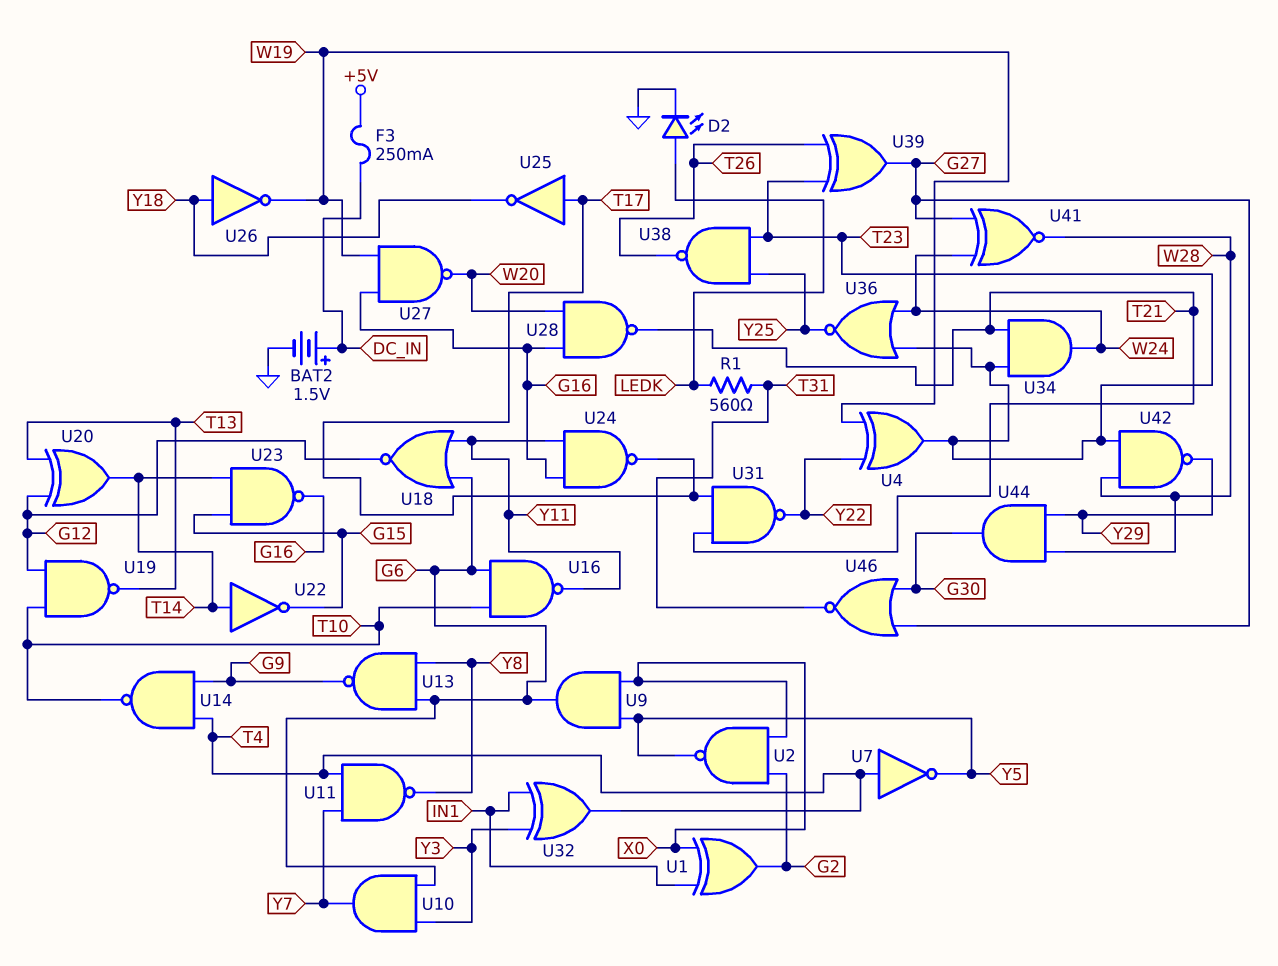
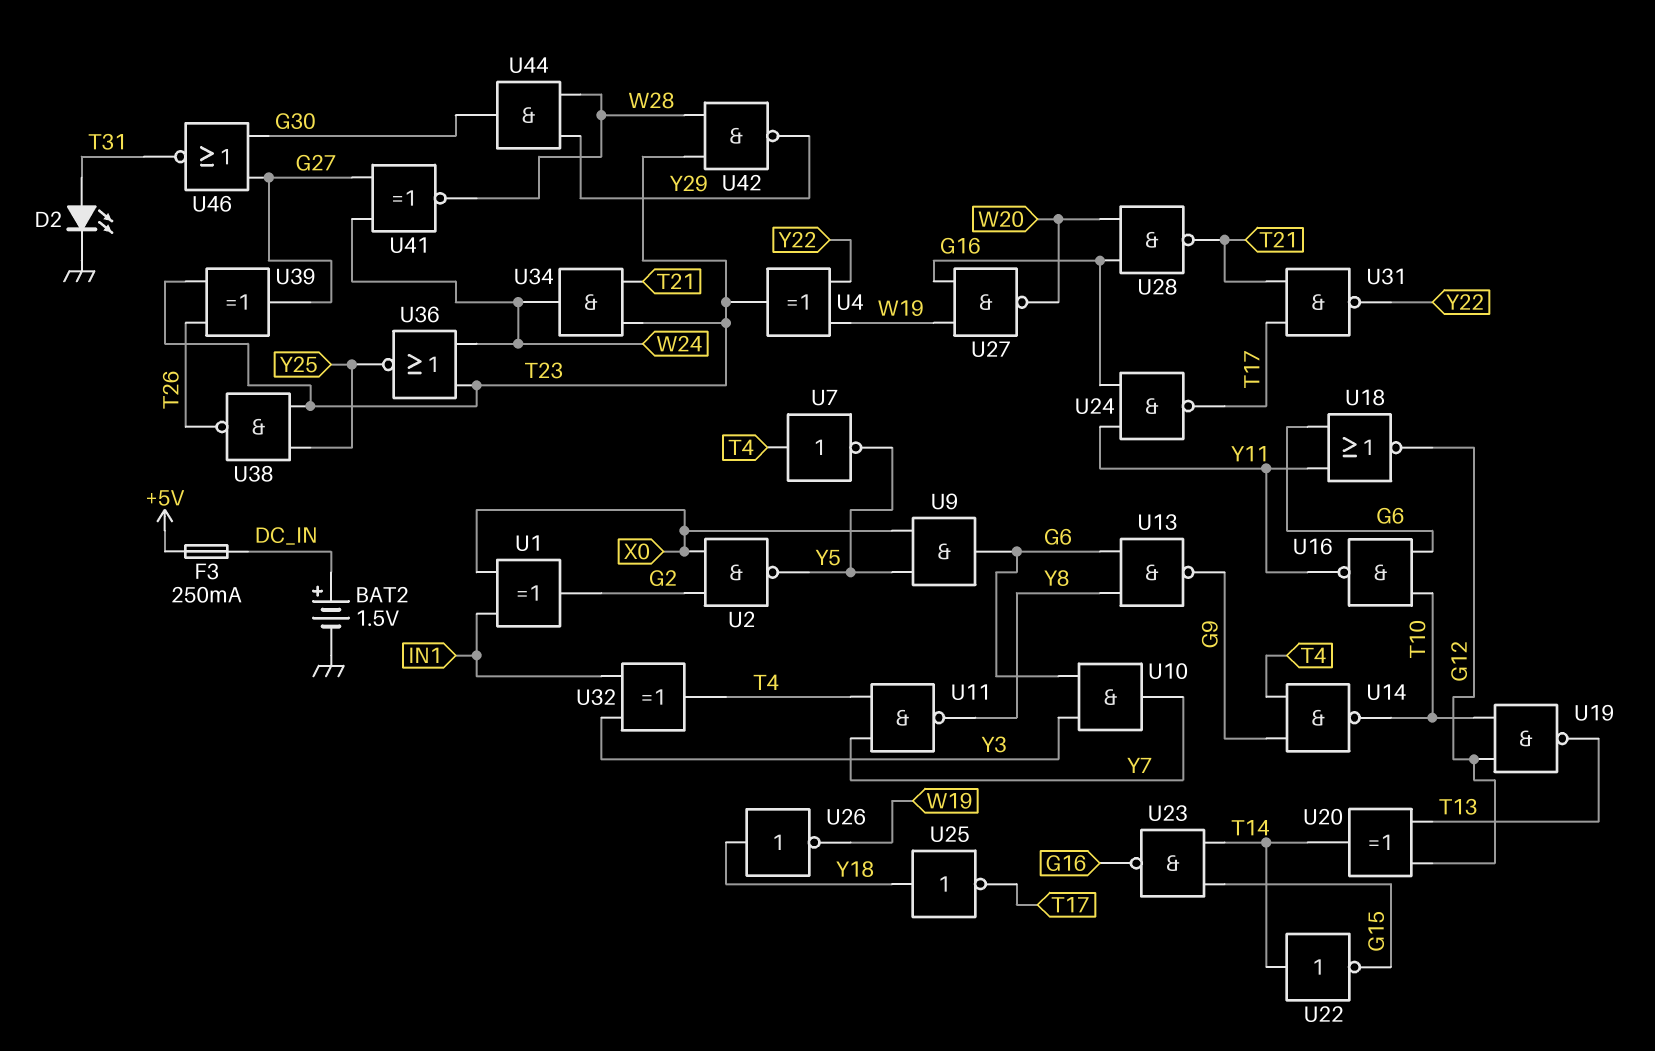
D2: LED (A LEDK, K GND) -> LED (A T31, K GND)
R1: 560 (LEDK, T31) -> none
U25: NOT (in T17, out Y18) -> NOT (in Y18, out T17)

